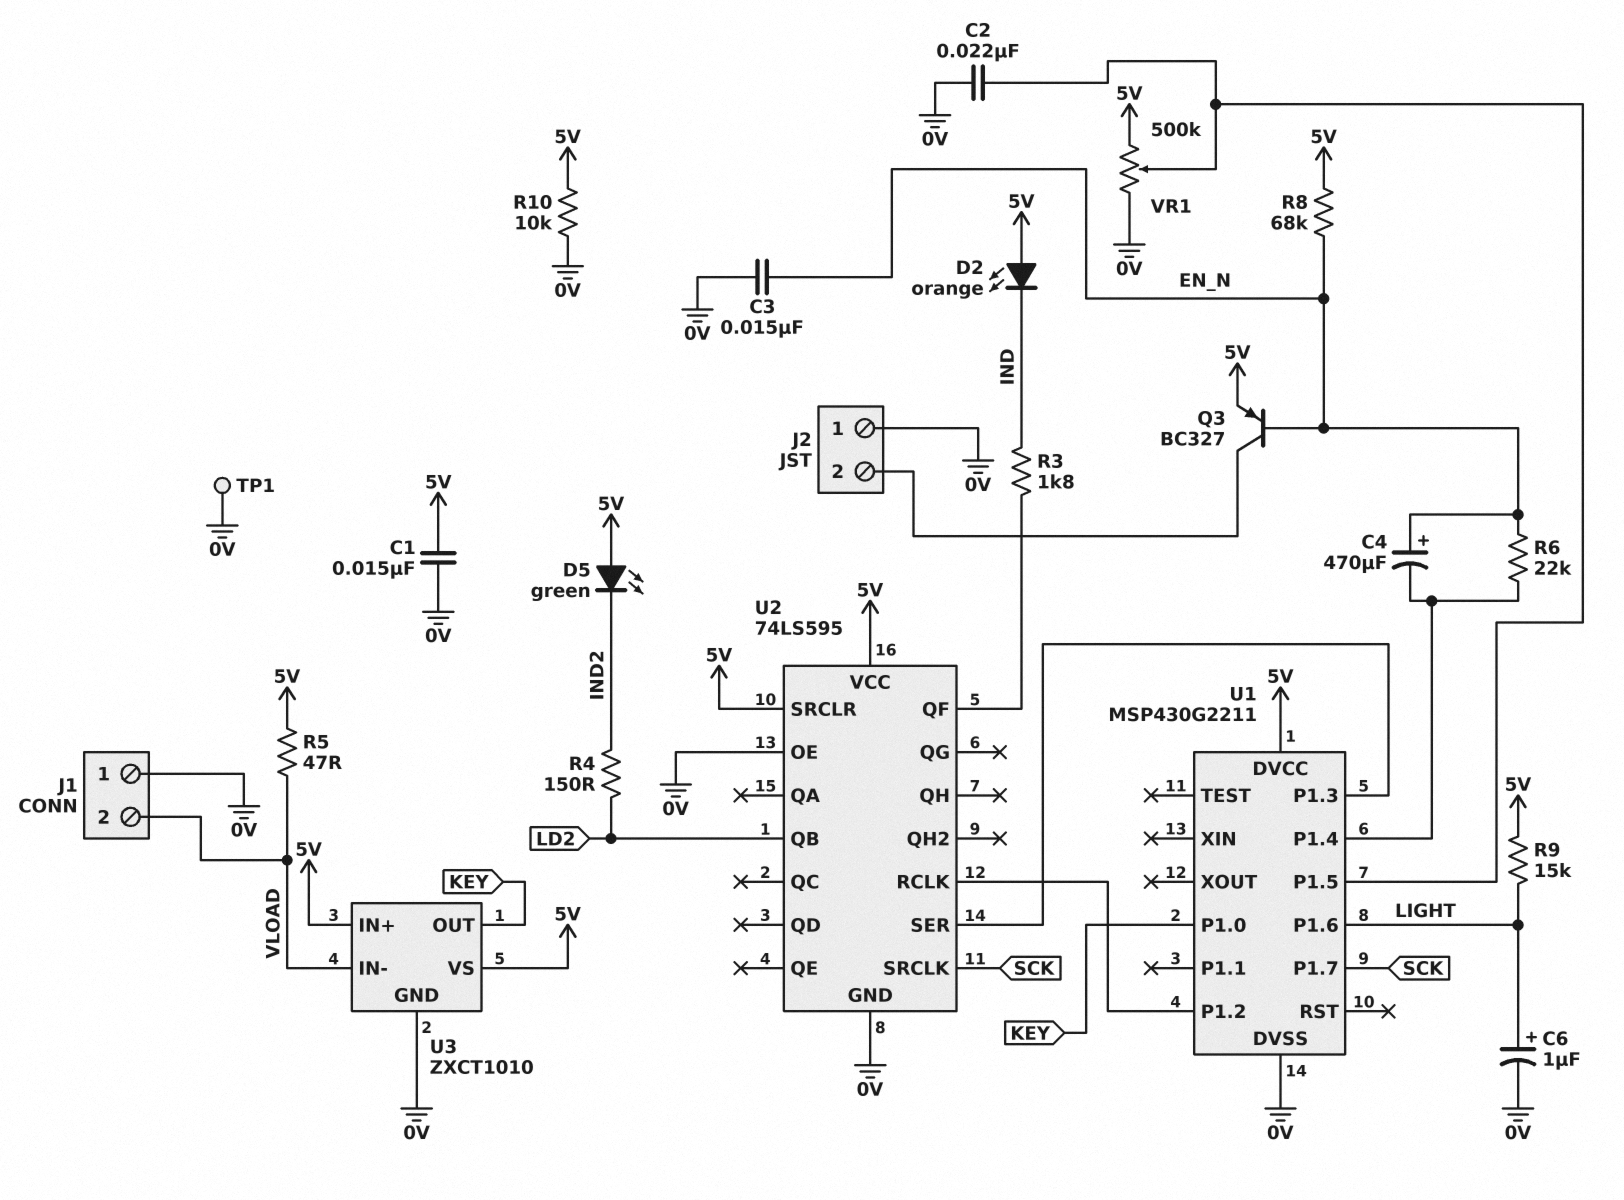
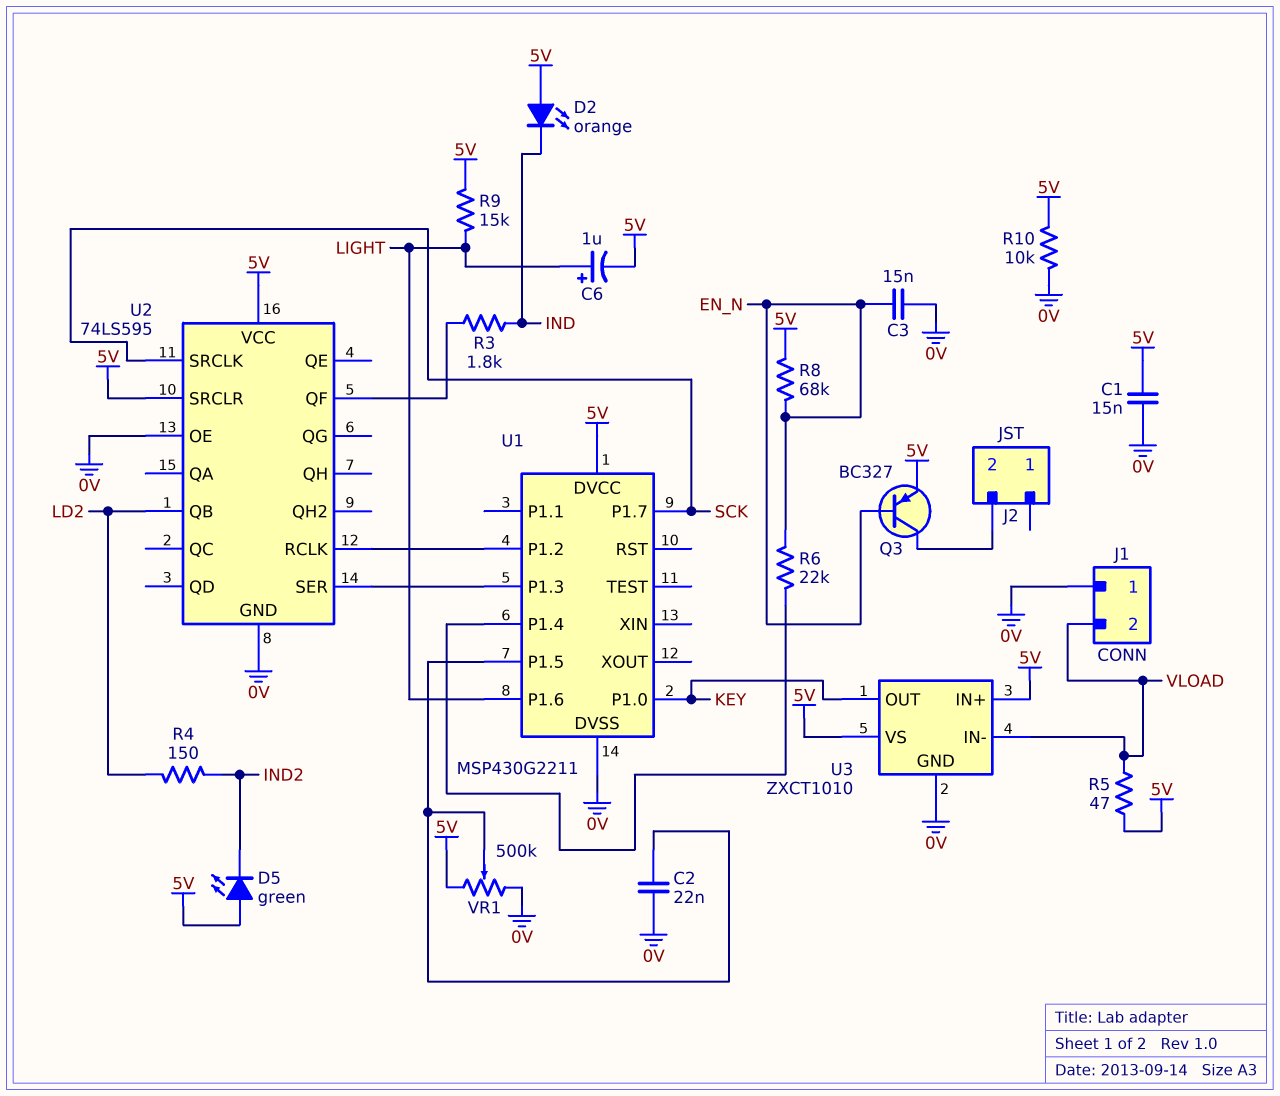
C4: 470uF (plus EN_N, minus U1/P1.4) -> none
C6: 1uF (plus LIGHT, minus 0V) -> 1uF (plus LIGHT, minus 5V)
J2 pin 1: 0V -> none
TP1: test point (0V) -> none

